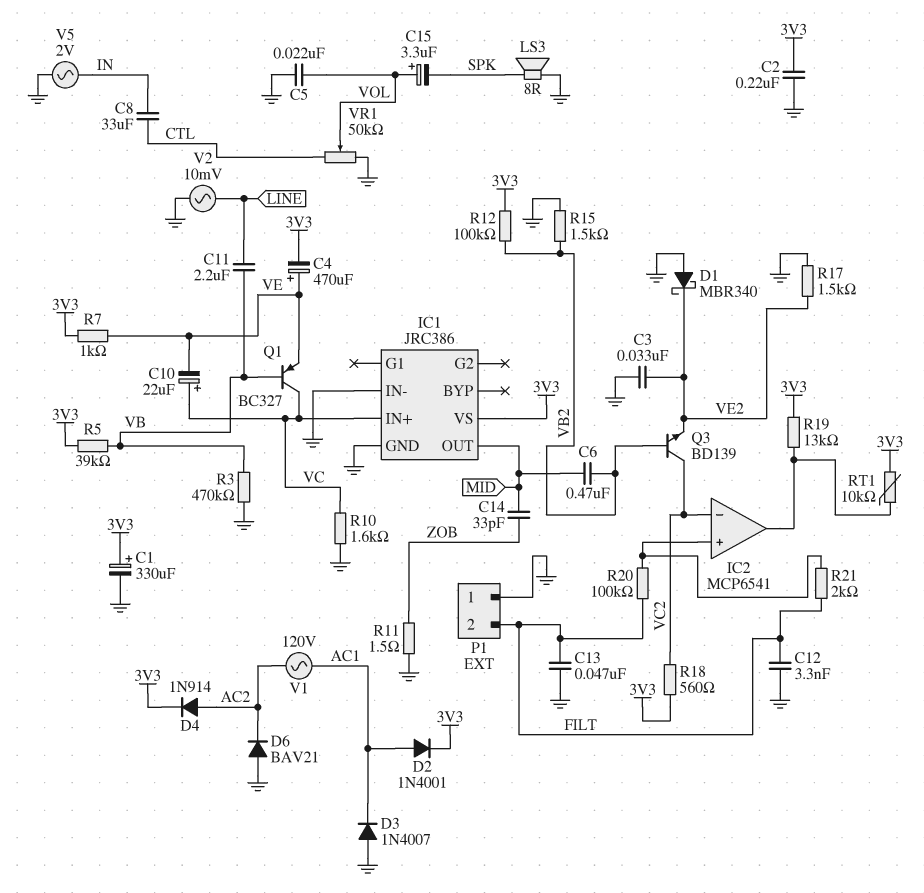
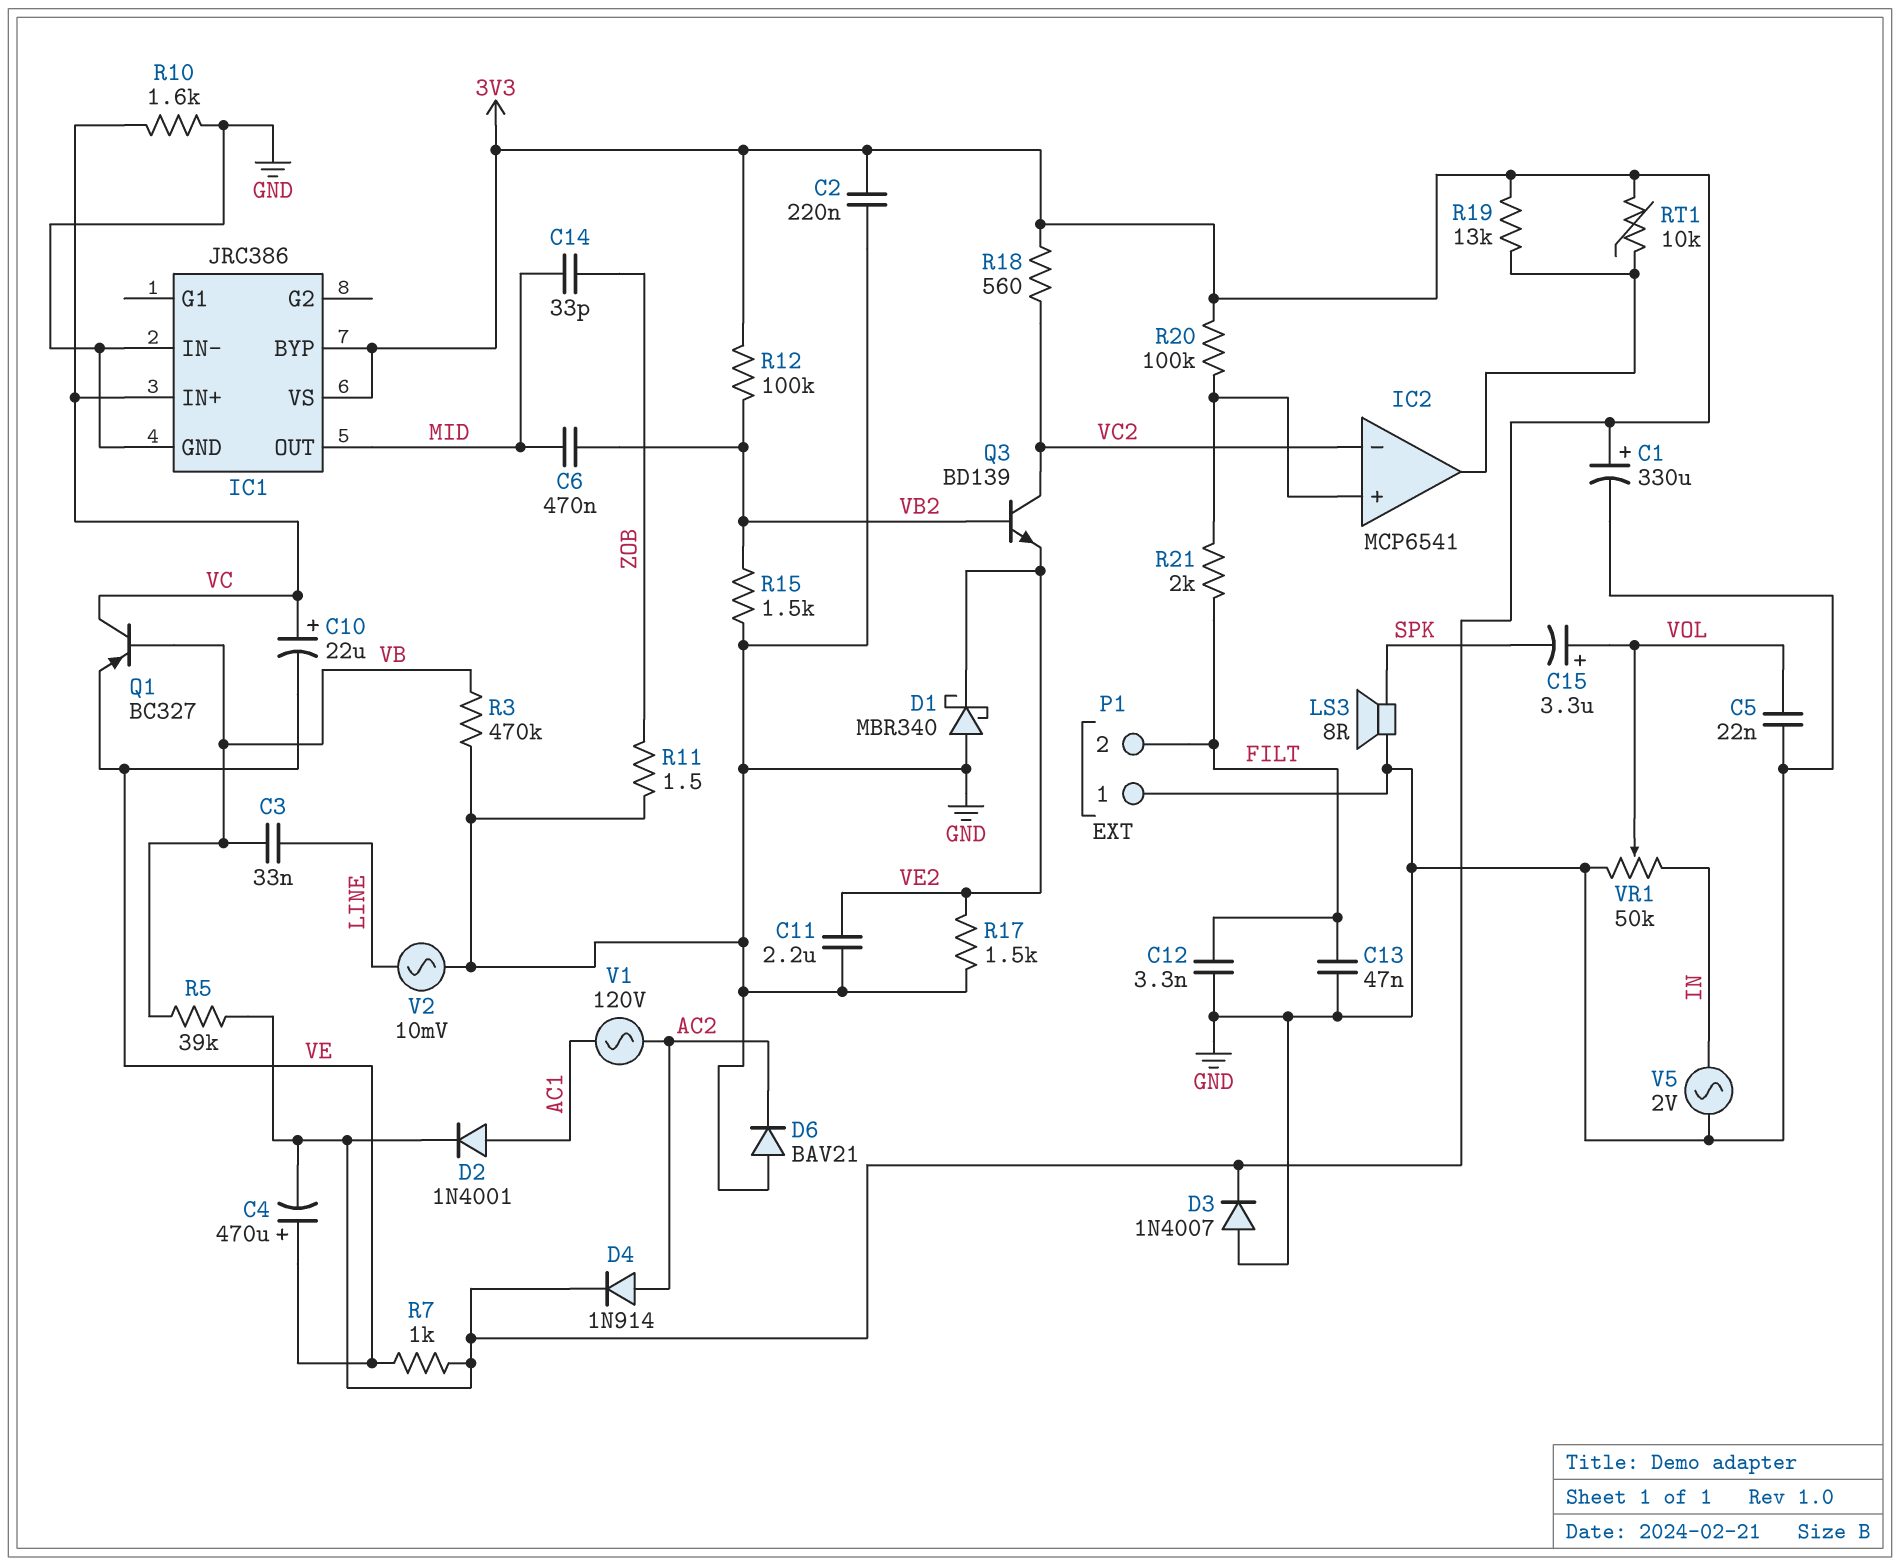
C3: 33nF (GND, VE2) -> 33nF (LINE, VB)
C8: 33uF (CTL, IN) -> none
C11: 2.2uF (LINE, VB) -> 2.2uF (GND, VE2)
D3: diode 1N4007 (A GND, K AC1) -> diode 1N4007 (A GND, K 3V3)
IC1 pin BYP: none -> 3V3
R20: 100k (FILT, IC2/in+) -> 100k (3V3, IC2/in+)
VR1: 50k (CTL, GND, wiper VOL) -> 50k (GND, IN, wiper VOL)

